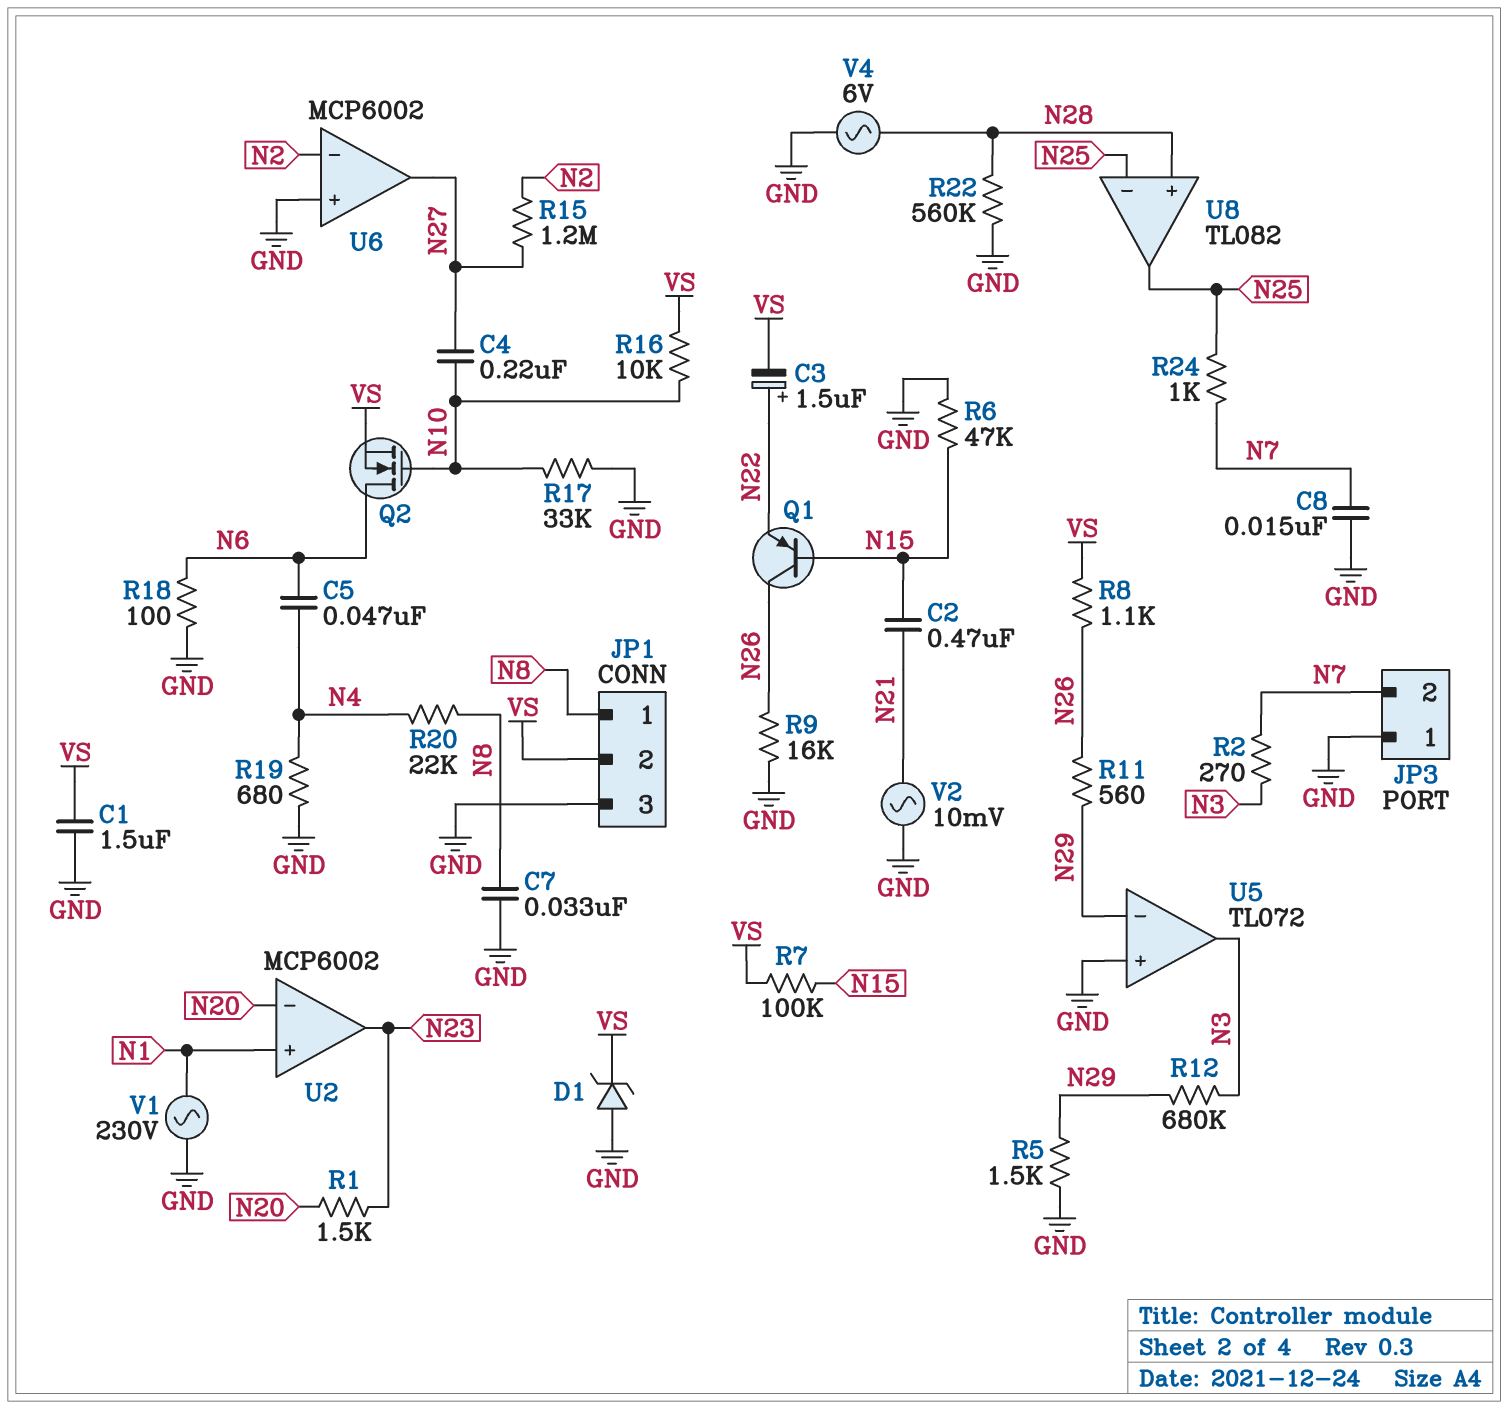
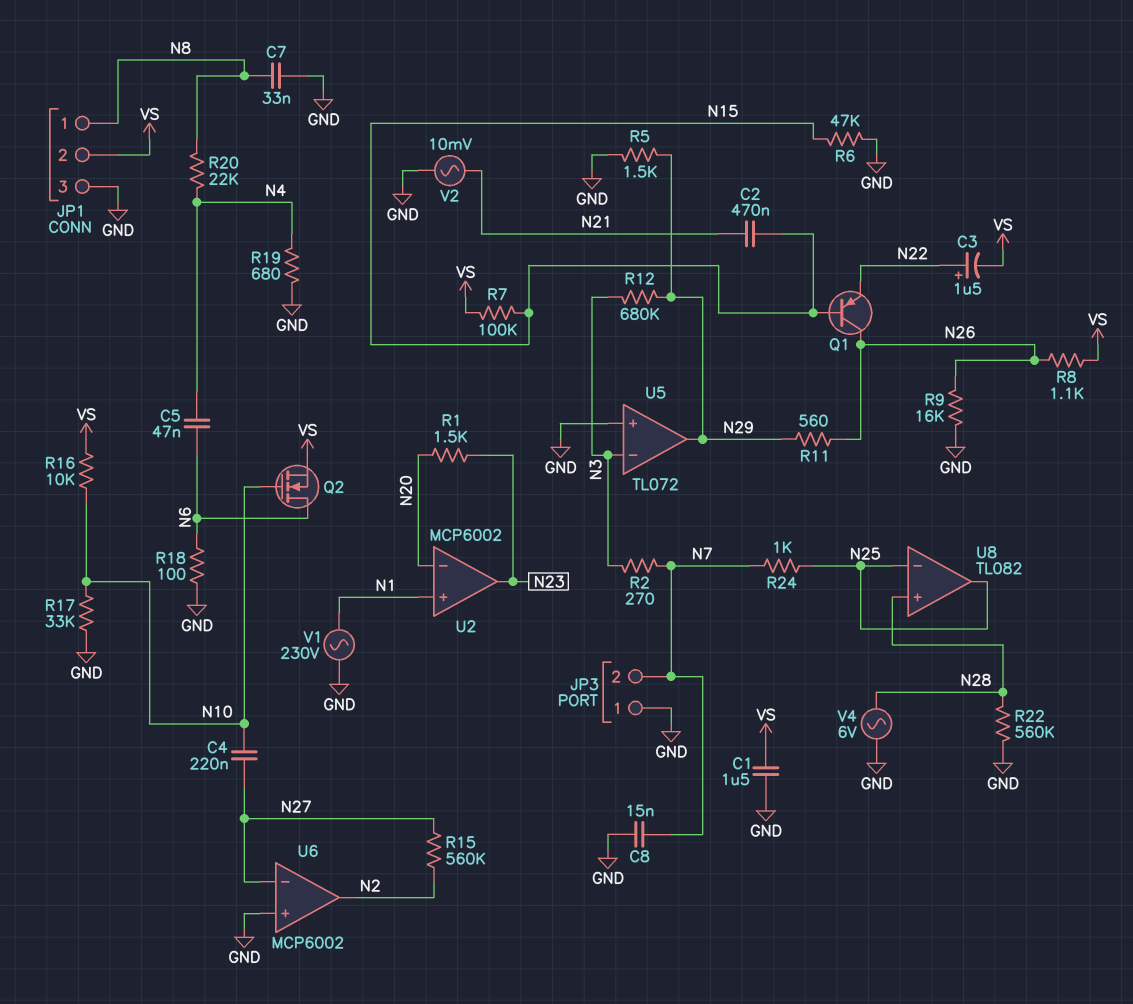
D1: zener (A GND, K VS) -> none
R15: 1.2M (N2, N27) -> 560k (N2, N27)
U5 pin in-: N29 -> N3
U5 pin out: N3 -> N29
U6 pin in-: N2 -> N27
U6 pin out: N27 -> N2

